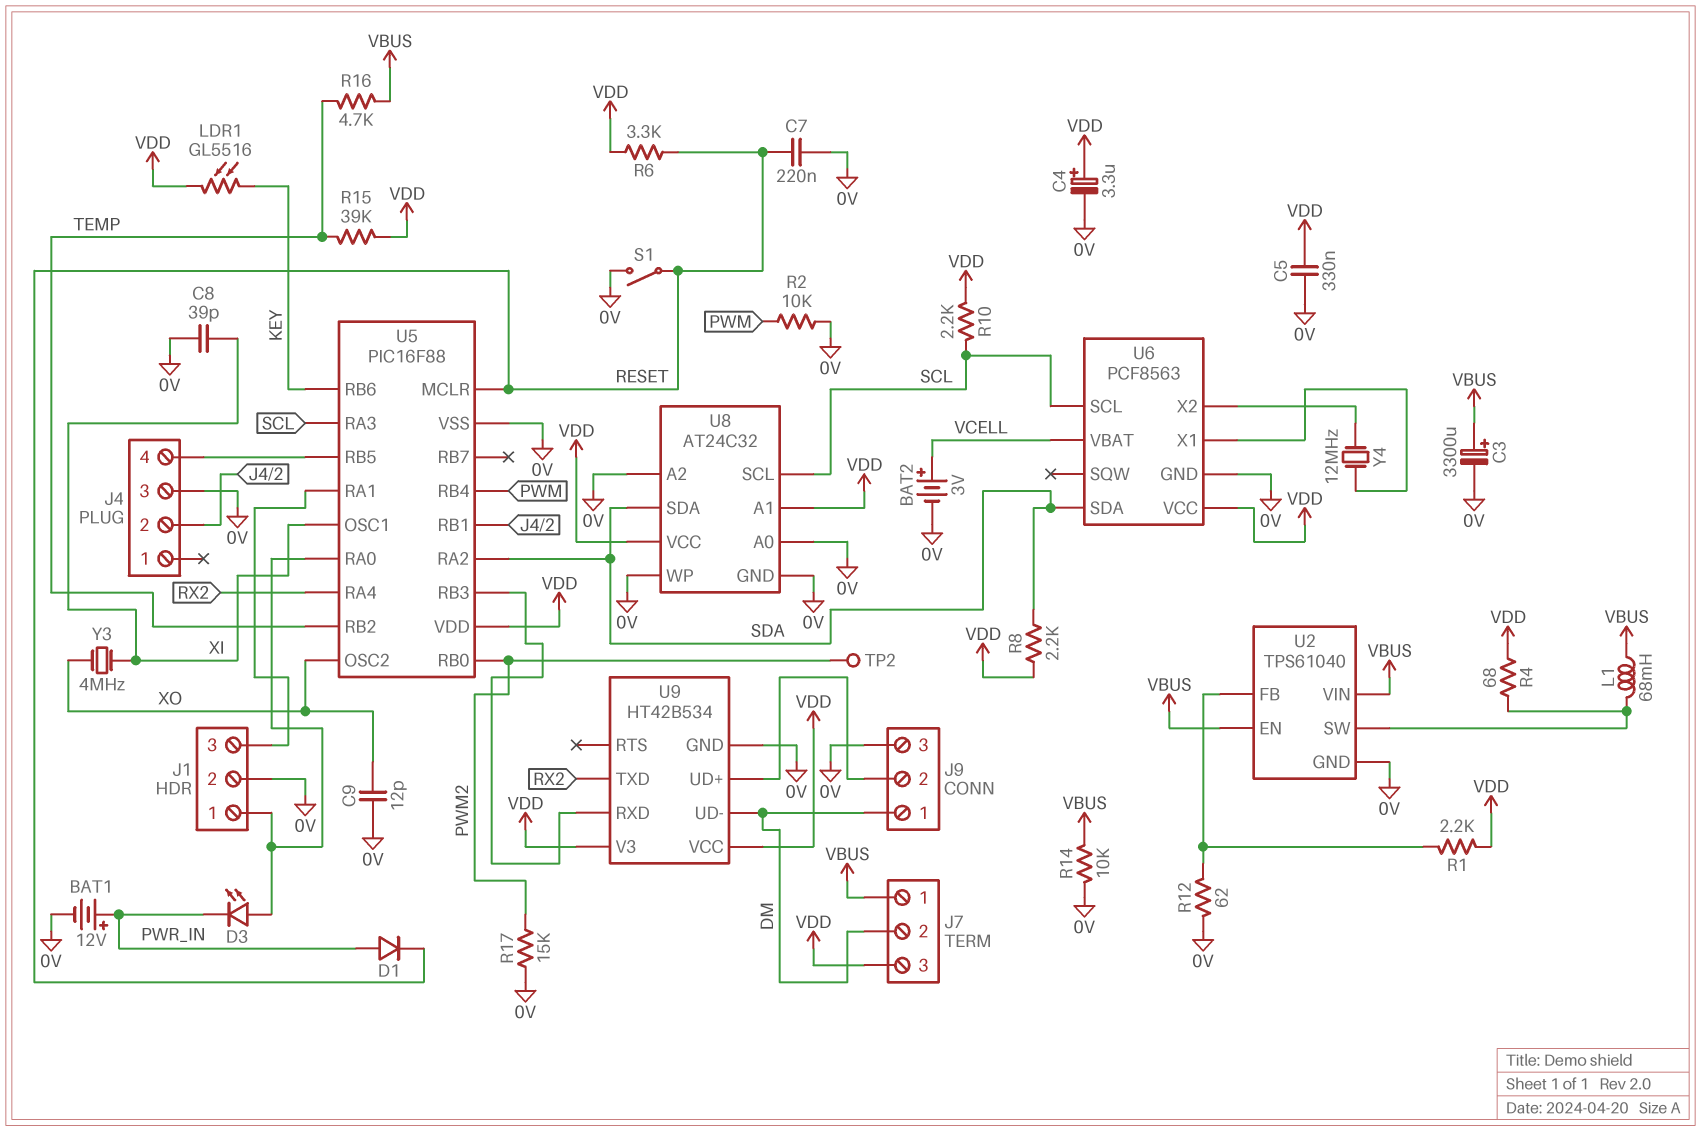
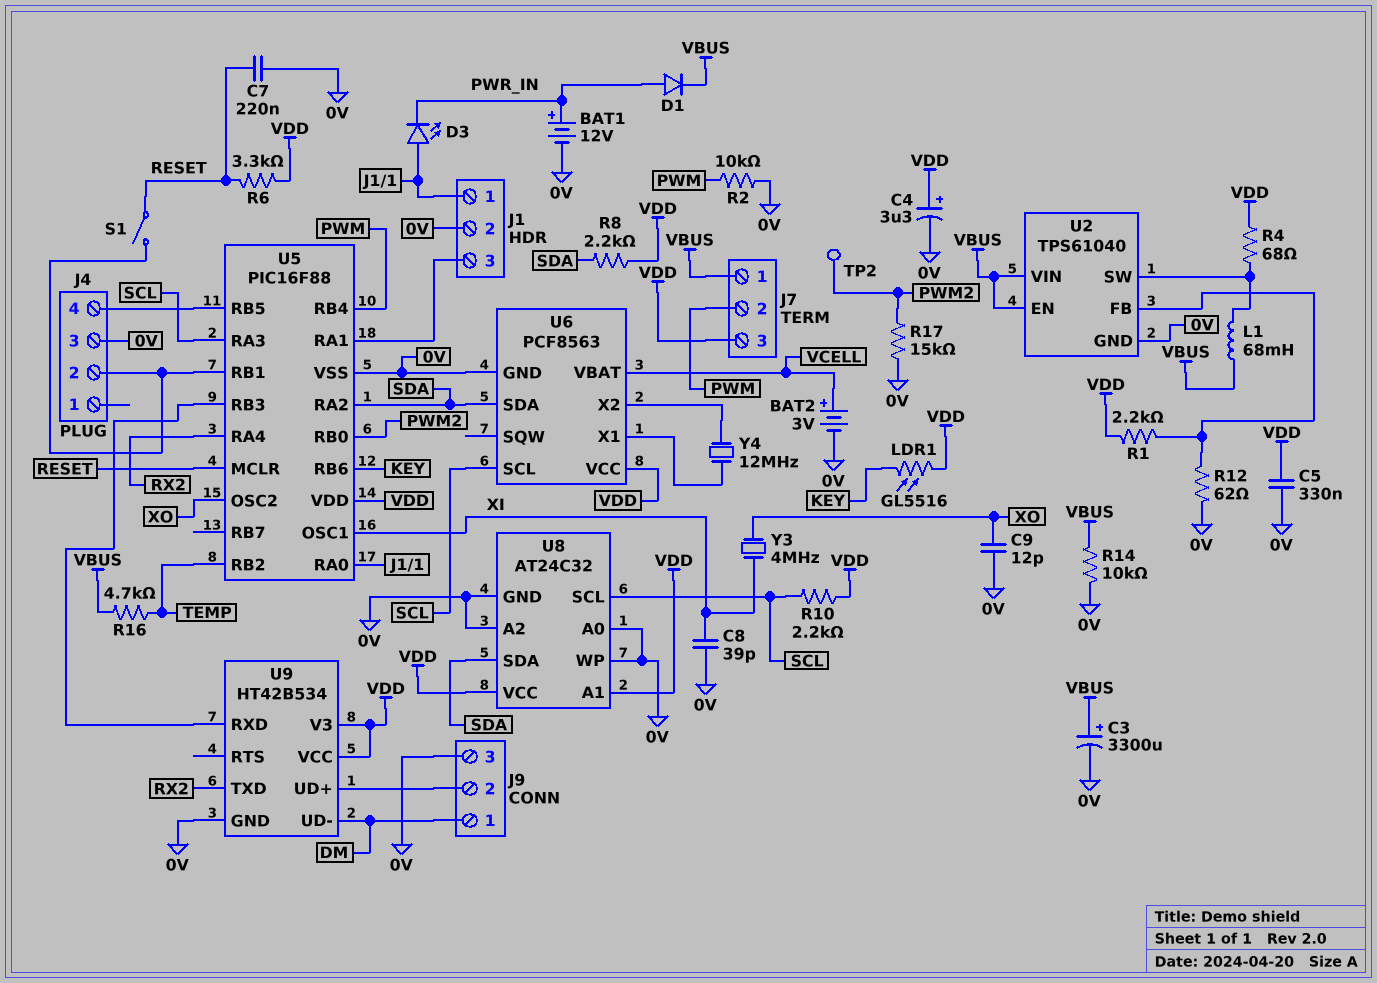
D1: diode (A PWR_IN, K RESET) -> diode (A PWR_IN, K VBUS)
J7 pin 2: DM -> PWM
R15: 39k (TEMP, VDD) -> none
S1: switch (0V, RESET) -> switch (J4/2, RESET)

